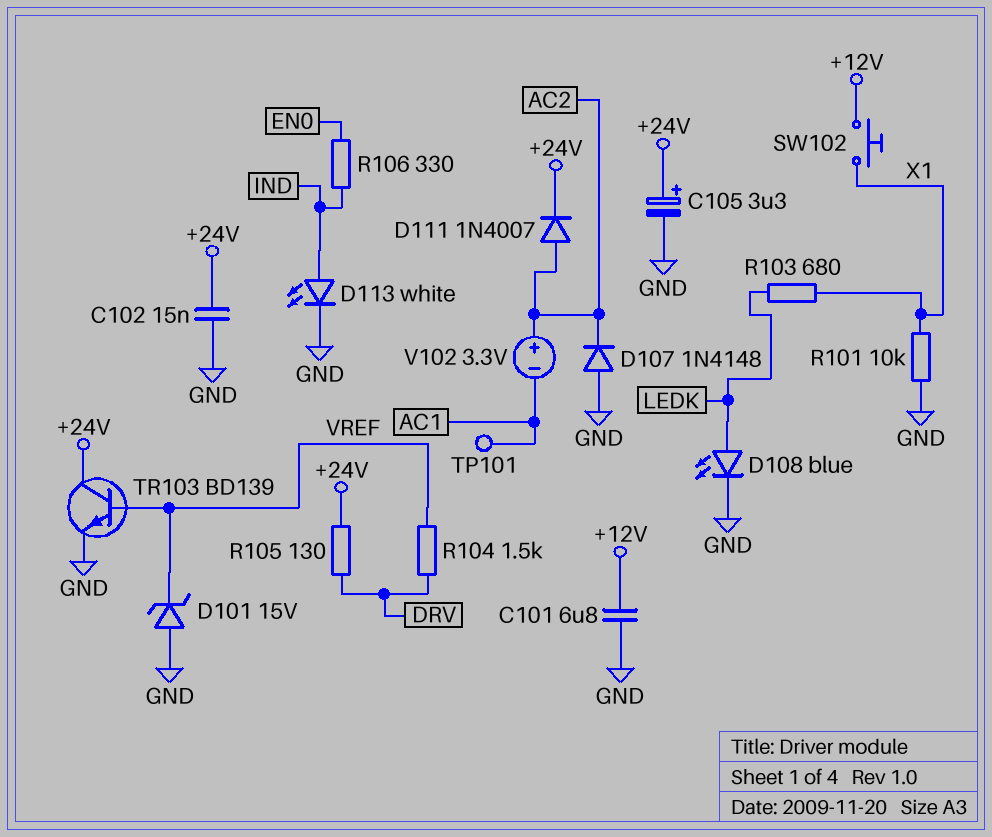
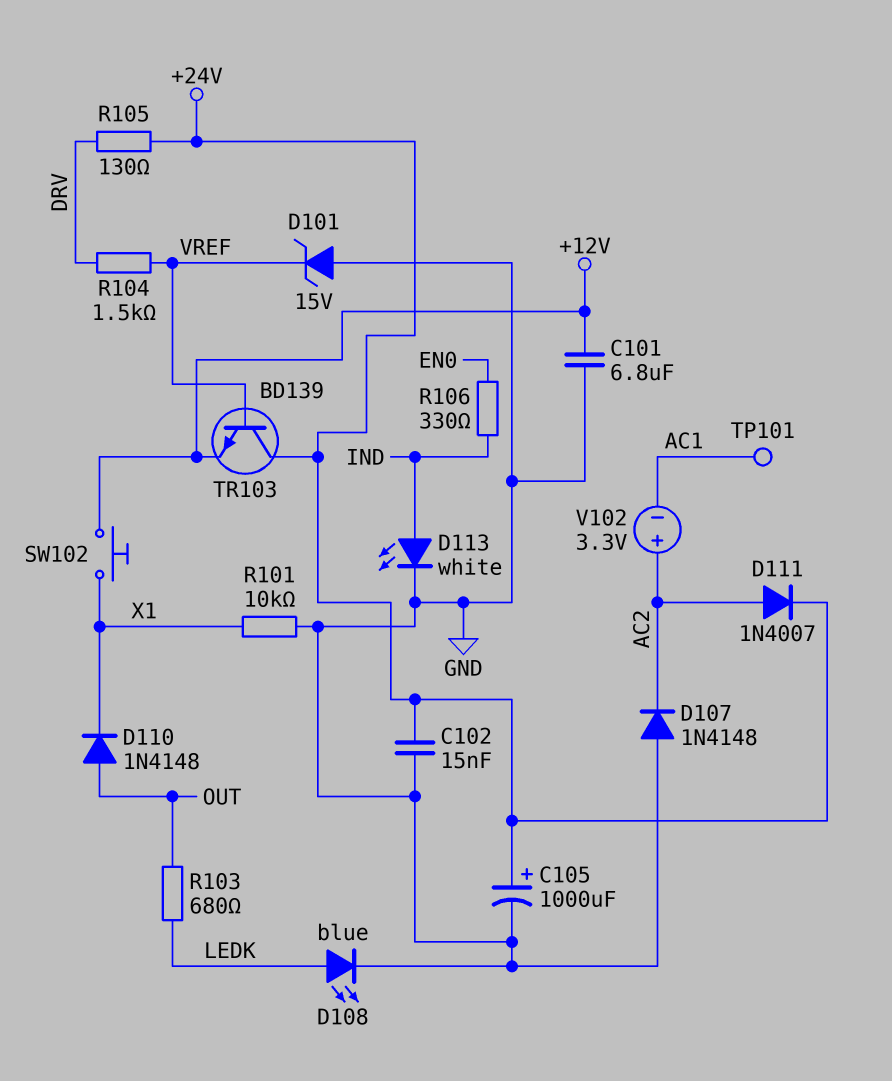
C105: 3.3uF (plus +24V, minus GND) -> 1000uF (plus +24V, minus GND)
D110: none -> diode 1N4148 (A OUT, K X1)
R103: 680 (LEDK, X1) -> 680 (LEDK, OUT)
TR103: NPN BD139 (B VREF, C +24V, E GND) -> NPN BD139 (B VREF, C +24V, E +12V)

